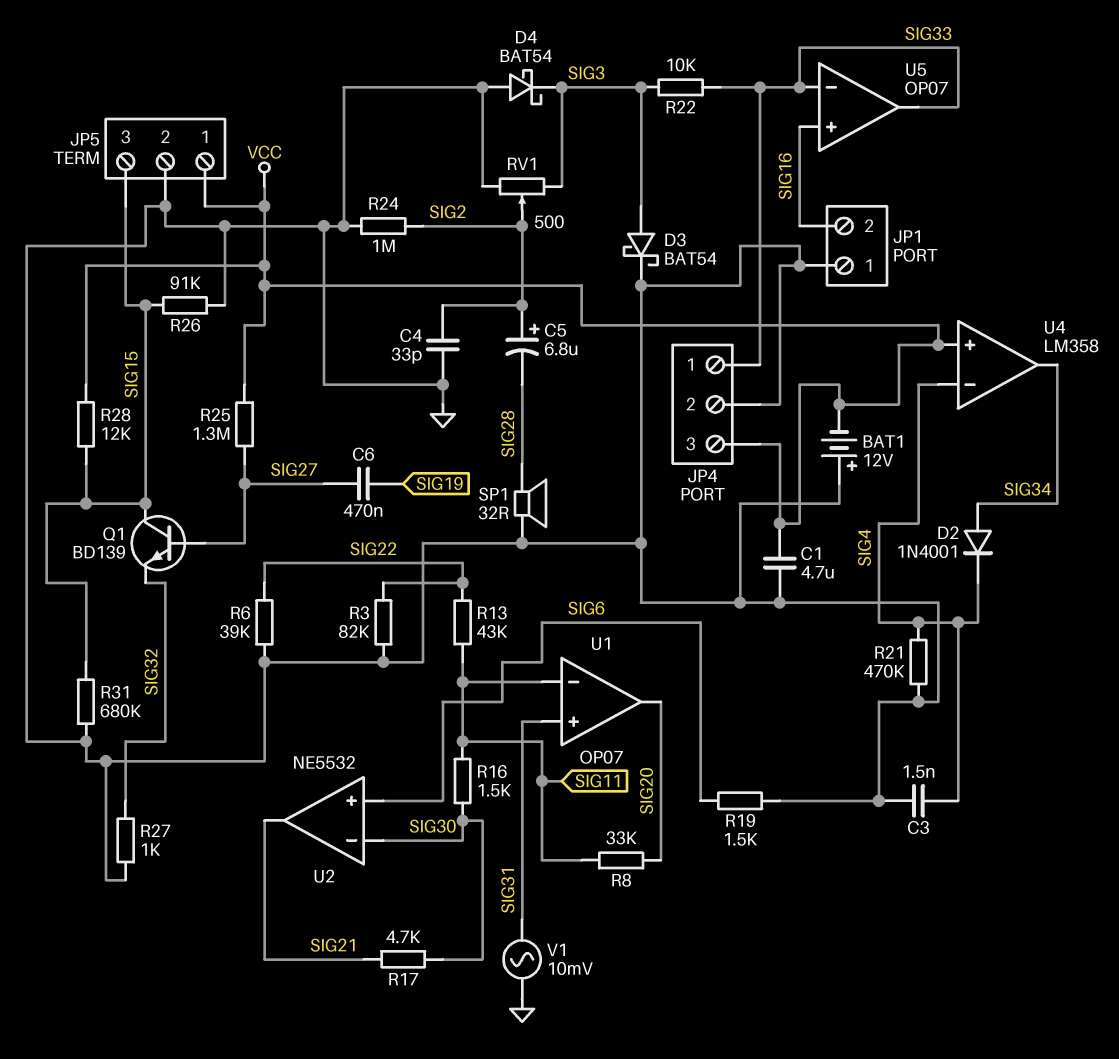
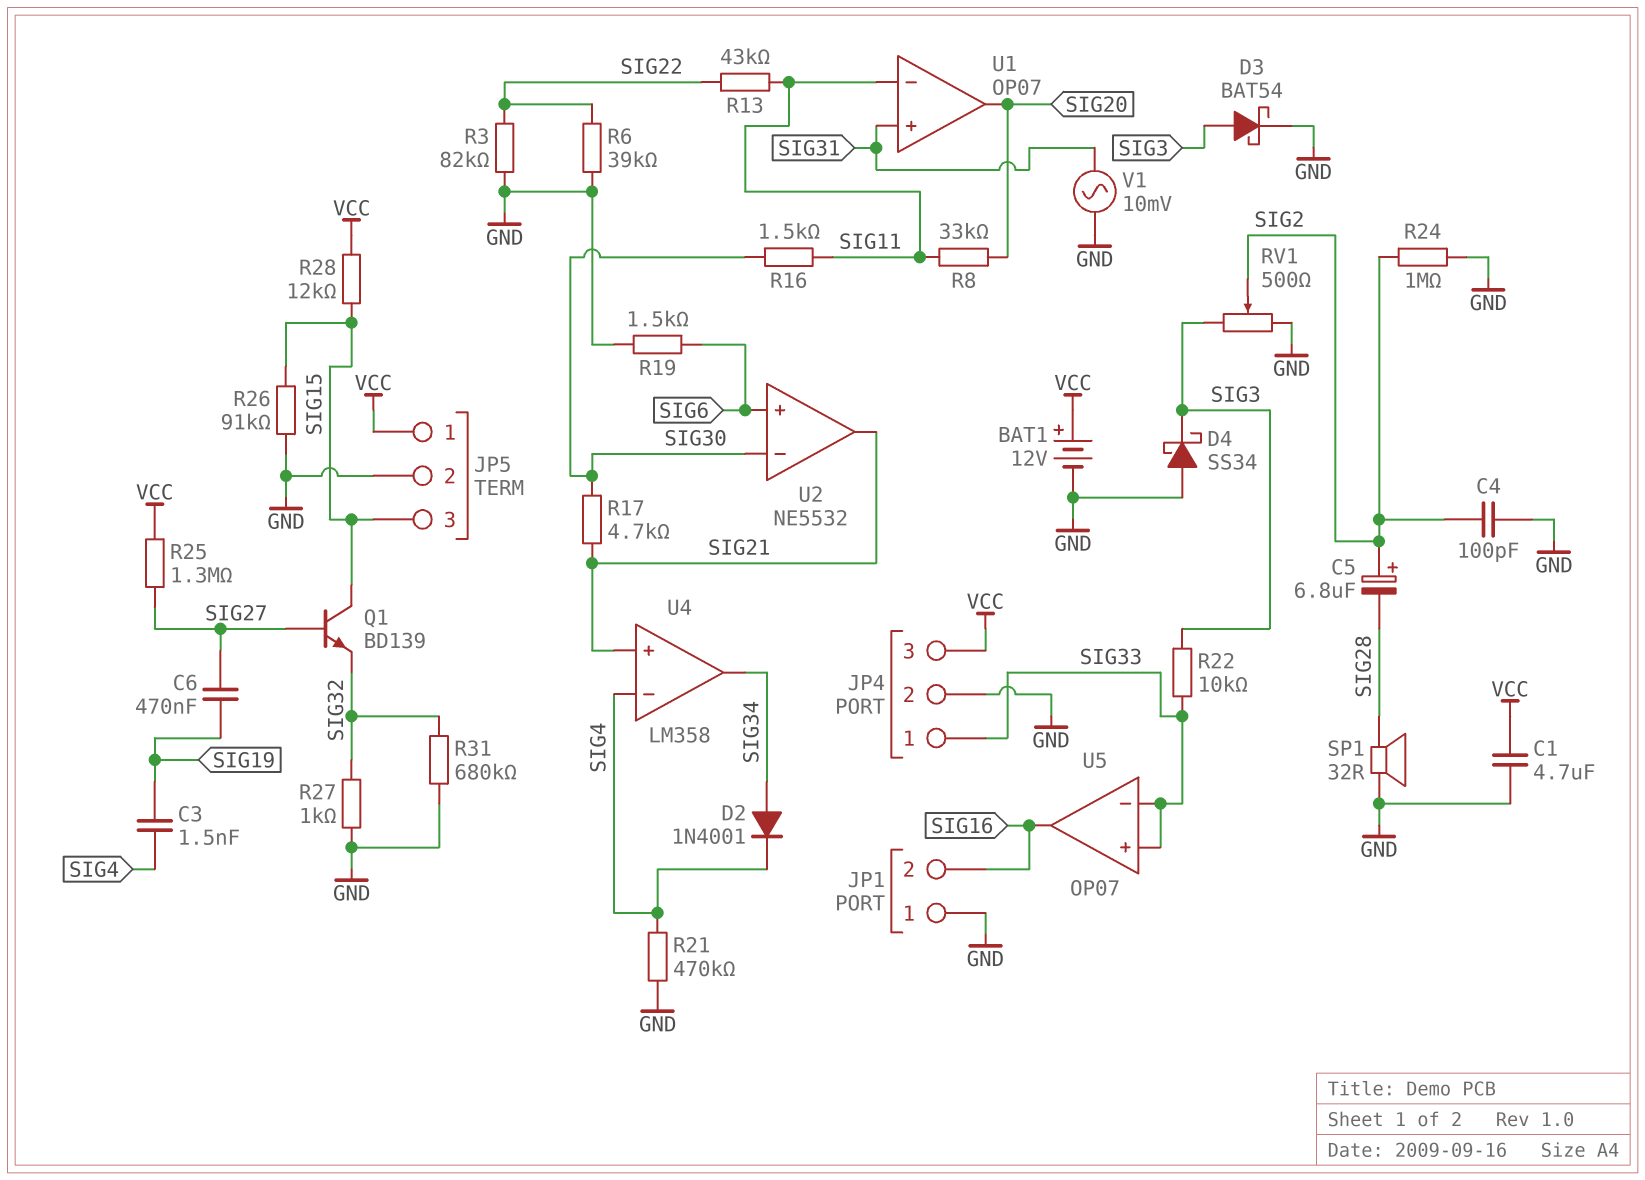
BAT1: 12V (plus GND, minus VCC) -> 12V (plus VCC, minus GND)
C3: 1.5nF (GND, SIG4) -> 1.5nF (SIG4, SIG19)
C4: 33pF (GND, SIG2) -> 100pF (GND, SIG2)
D4: schottky BAT54 (A GND, K SIG3) -> schottky SS34 (A GND, K SIG3)
R31: 680k (GND, SIG15) -> 680k (GND, SIG32)
U4 pin in+: VCC -> SIG21
U5 pin in+: SIG16 -> SIG33
U5 pin out: SIG33 -> SIG16

